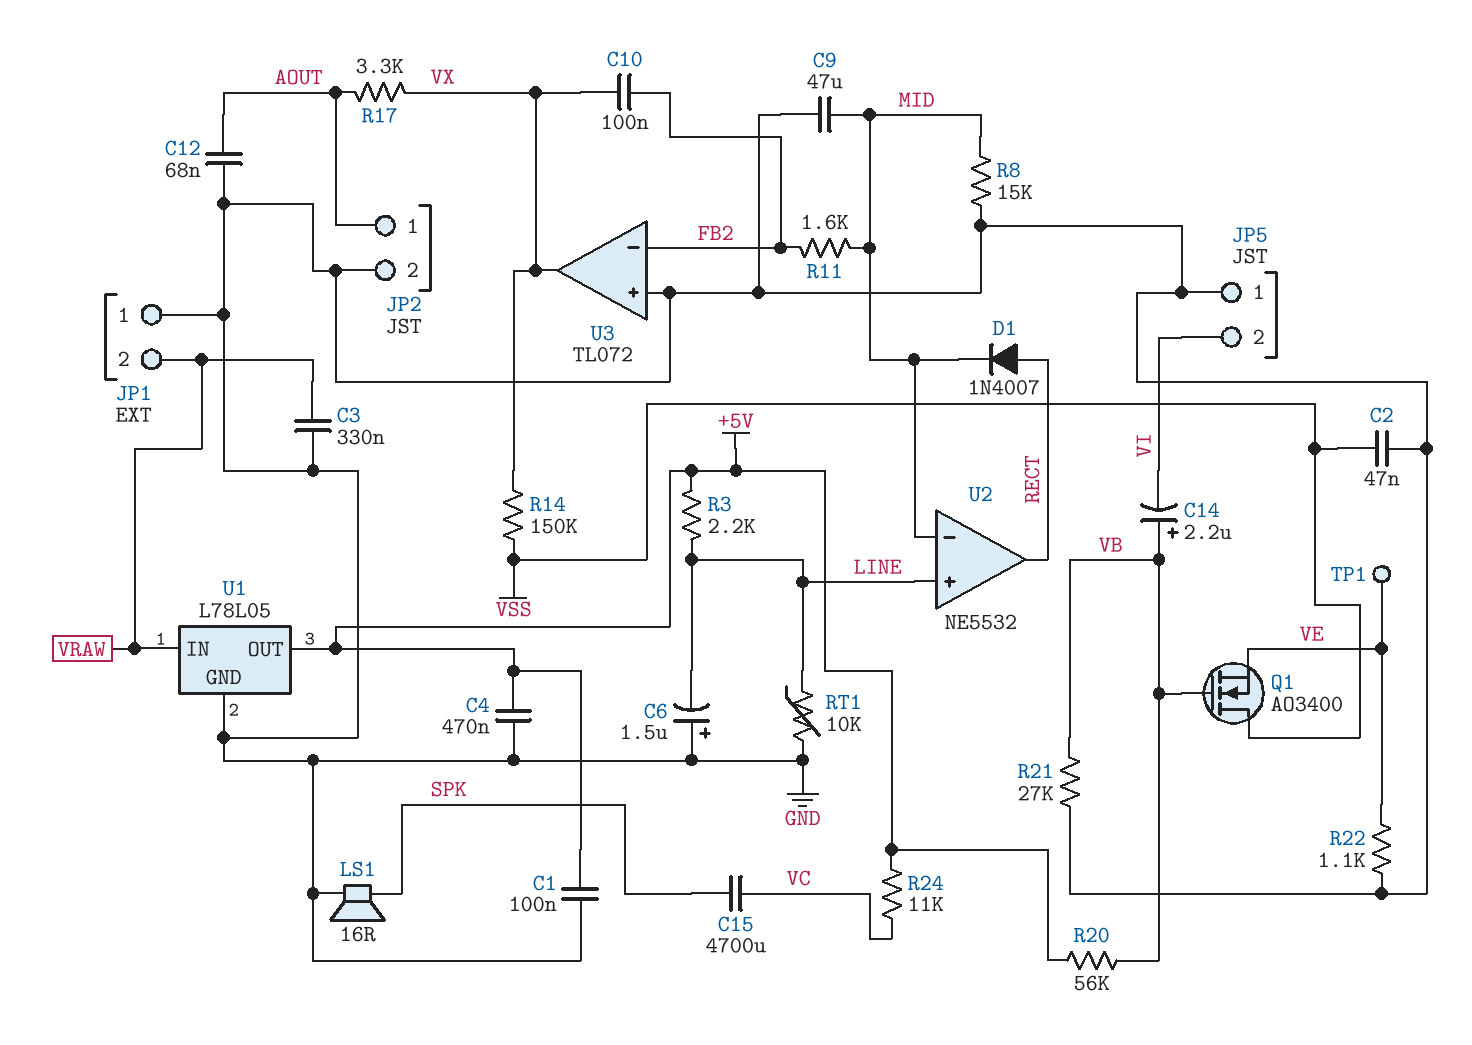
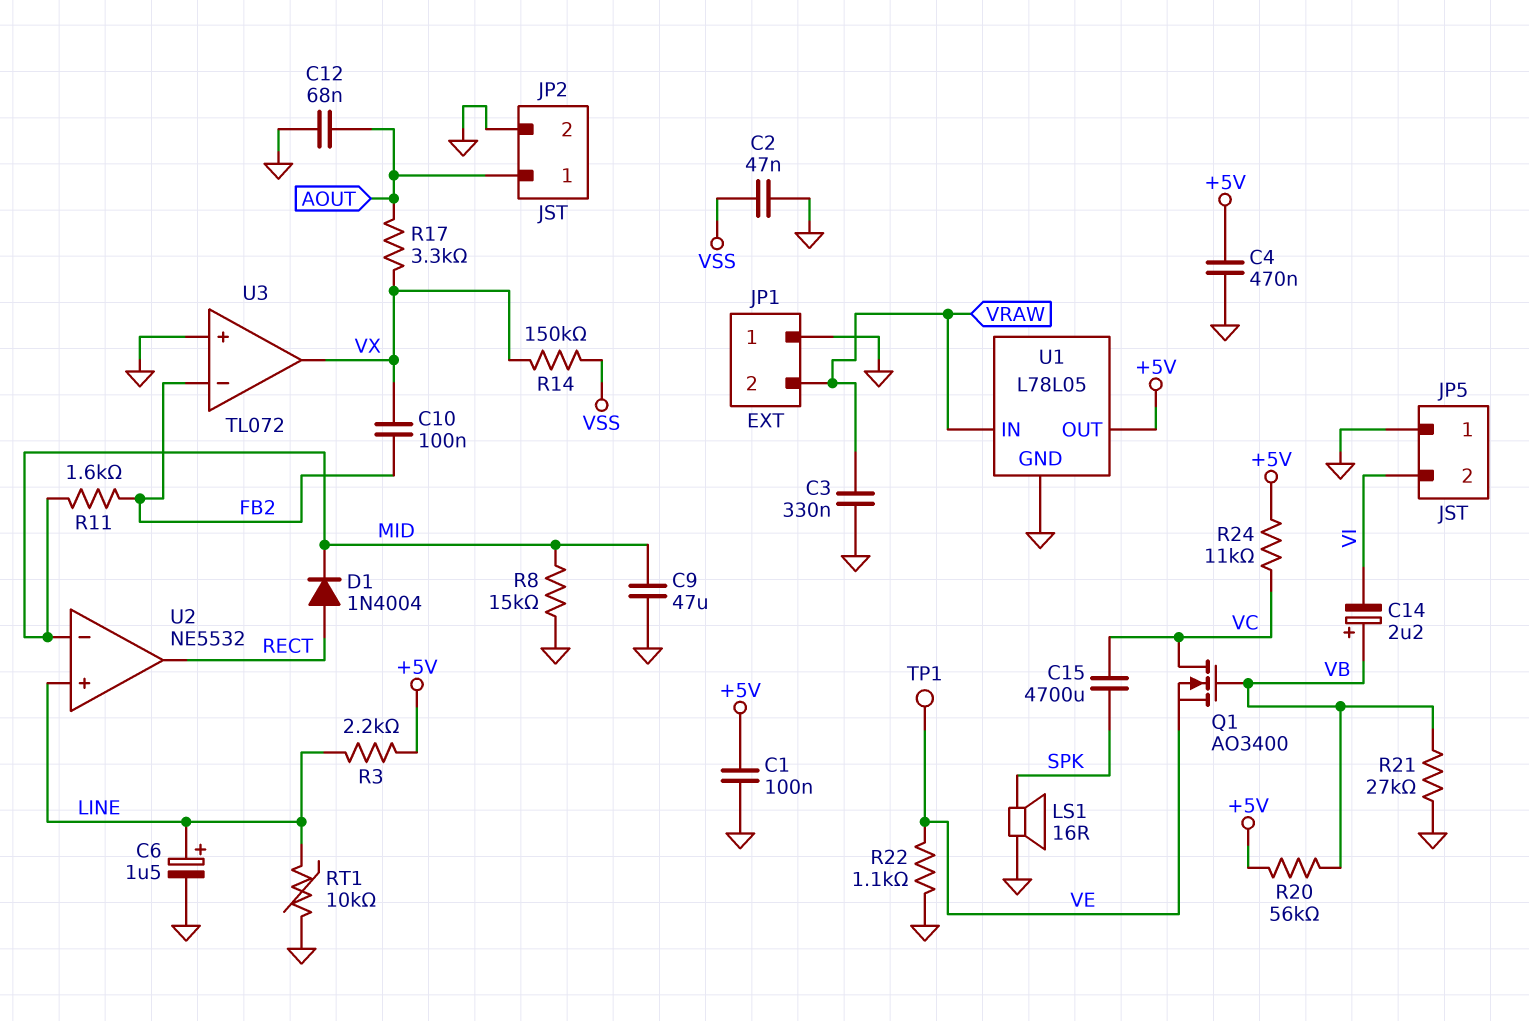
C6: 1.5uF (plus GND, minus LINE) -> 1.5uF (plus LINE, minus GND)
D1: diode 1N4007 (A RECT, K MID) -> diode 1N4004 (A RECT, K MID)
Q1: NMOS AO3400 (G VB, D VSS, S VE) -> NMOS AO3400 (G VB, D VC, S VE)

